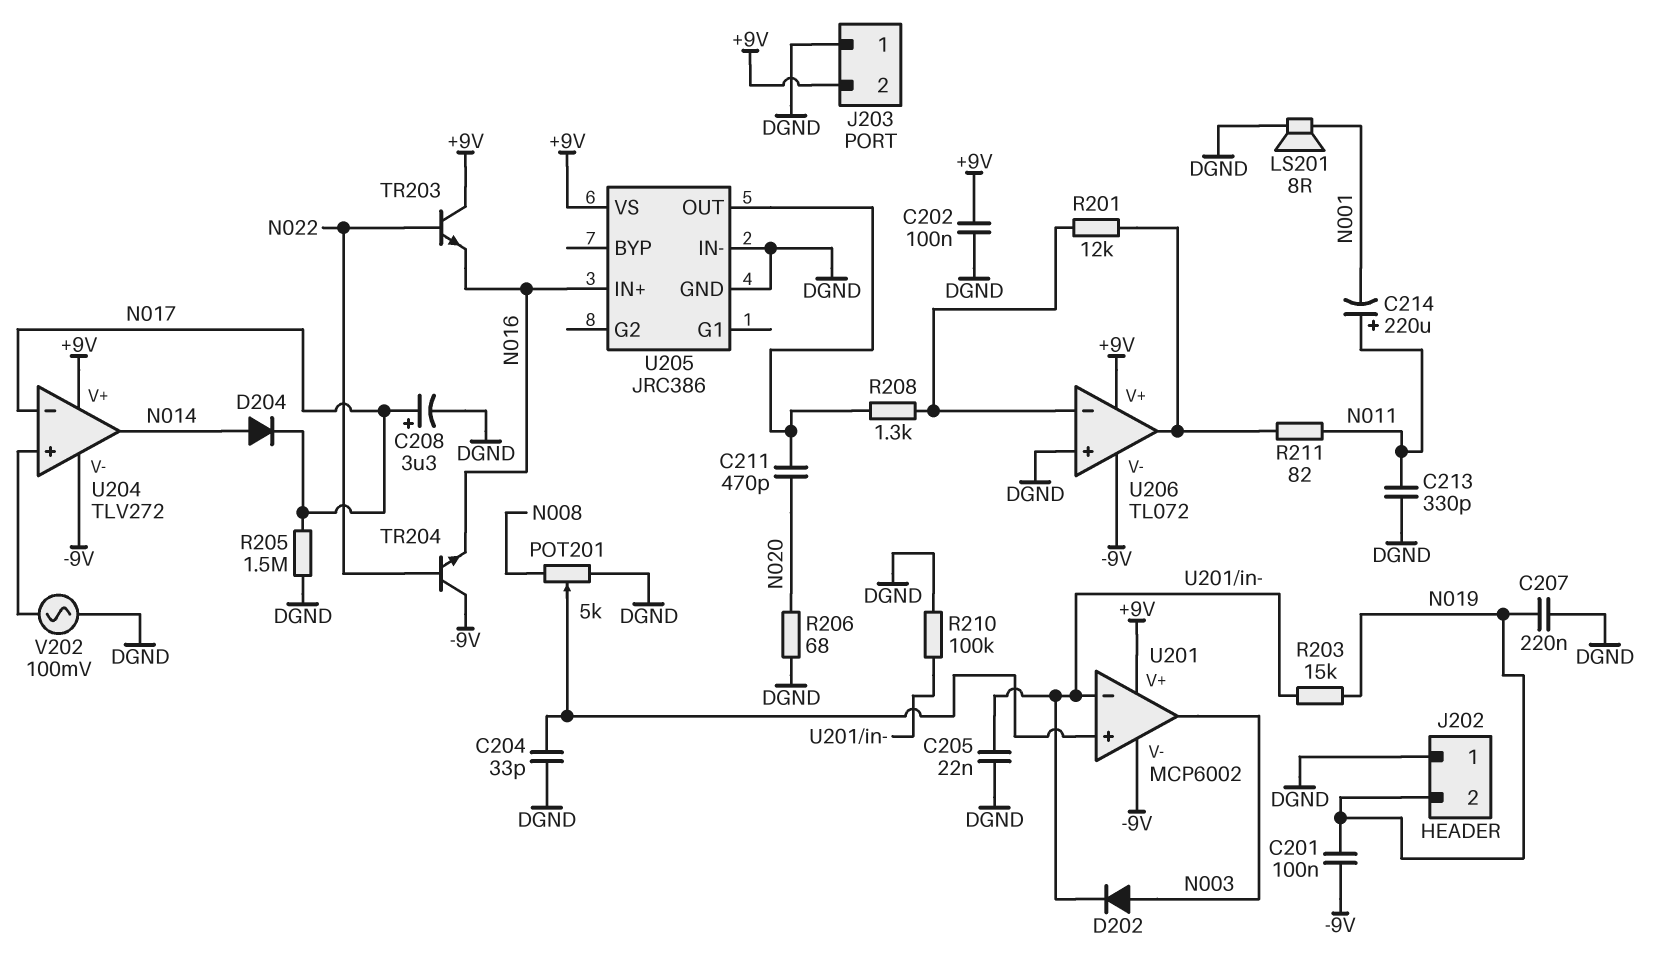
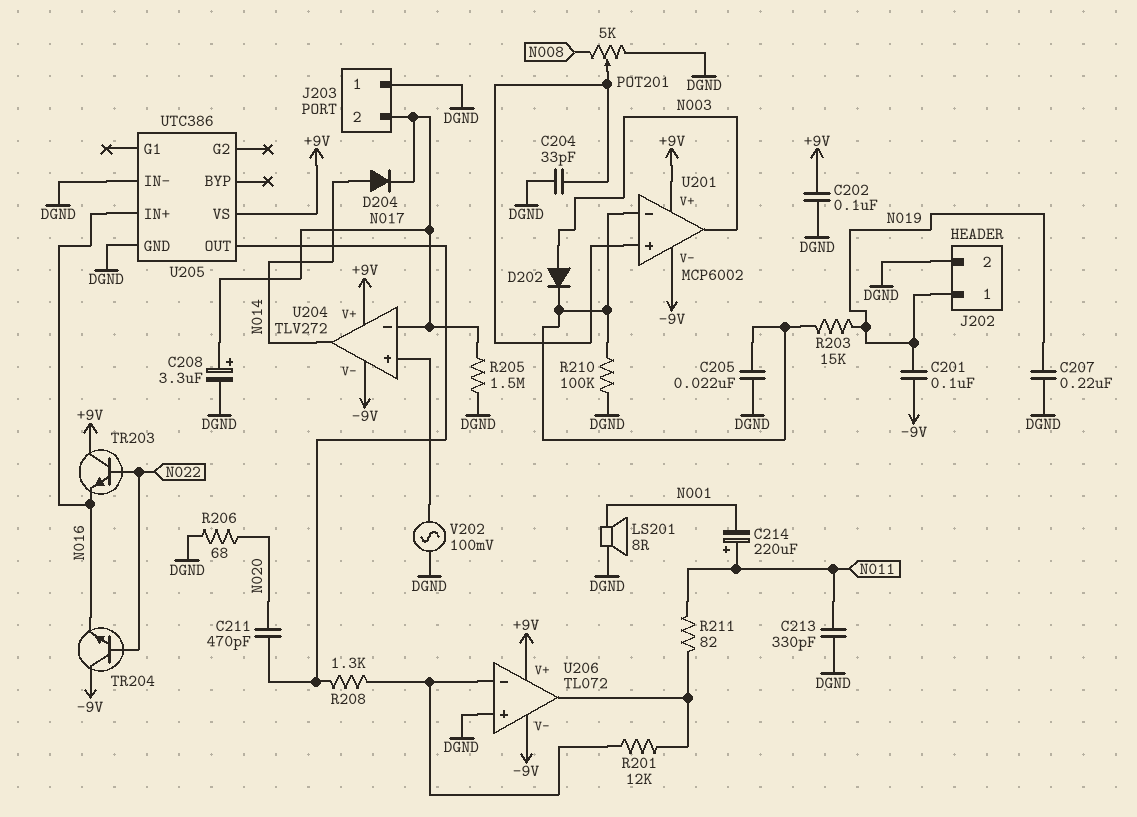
J202 pin 1: DGND -> N019
J202 pin 2: N019 -> DGND
J203 pin 2: +9V -> N017
U205: JRC386 -> UTC386

